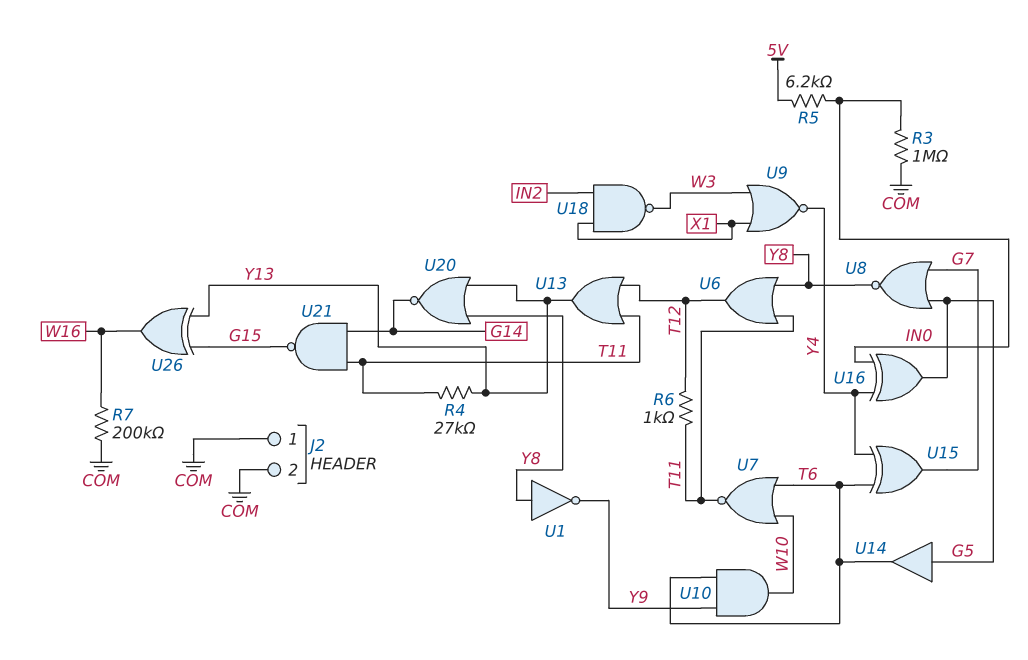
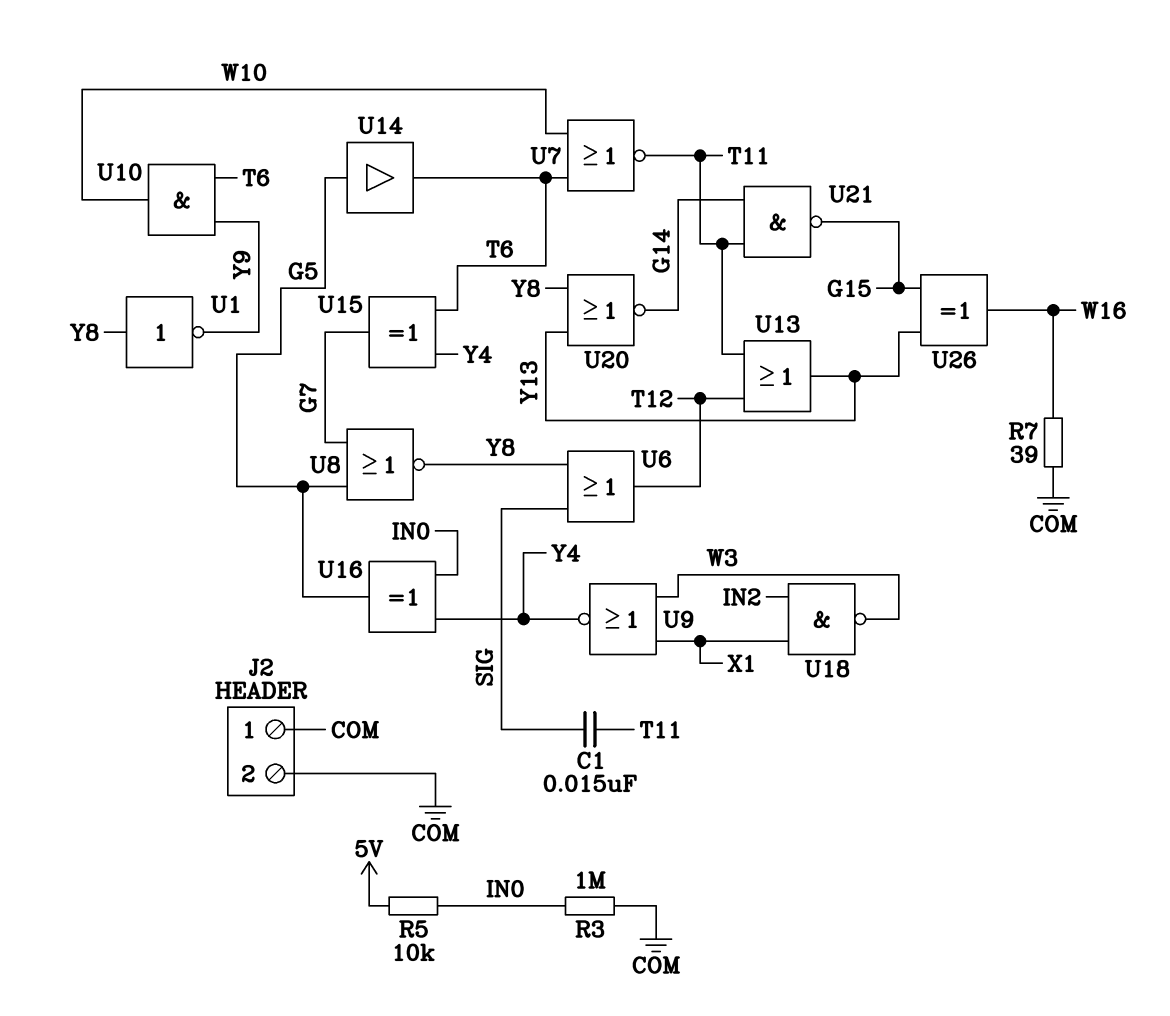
C1: none -> 15nF (SIG, T11)
R4: 27k (T11, Y13) -> none
R5: 6.2k (5V, IN0) -> 10k (5V, IN0)
R6: 1k (T11, T12) -> none
R7: 200k (COM, W16) -> 39 (COM, W16)
U6: OR (in T11, in Y8, out T12) -> OR (in SIG, in Y8, out T12)

